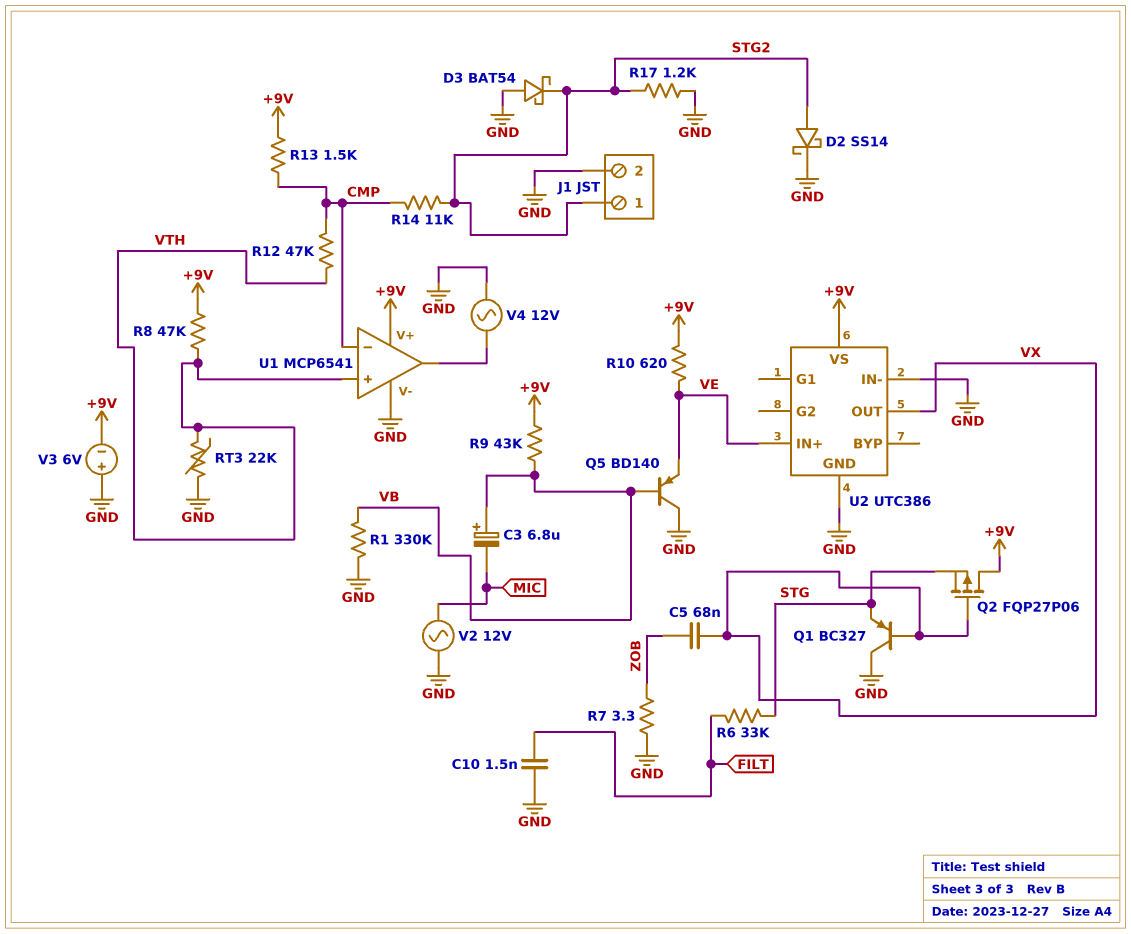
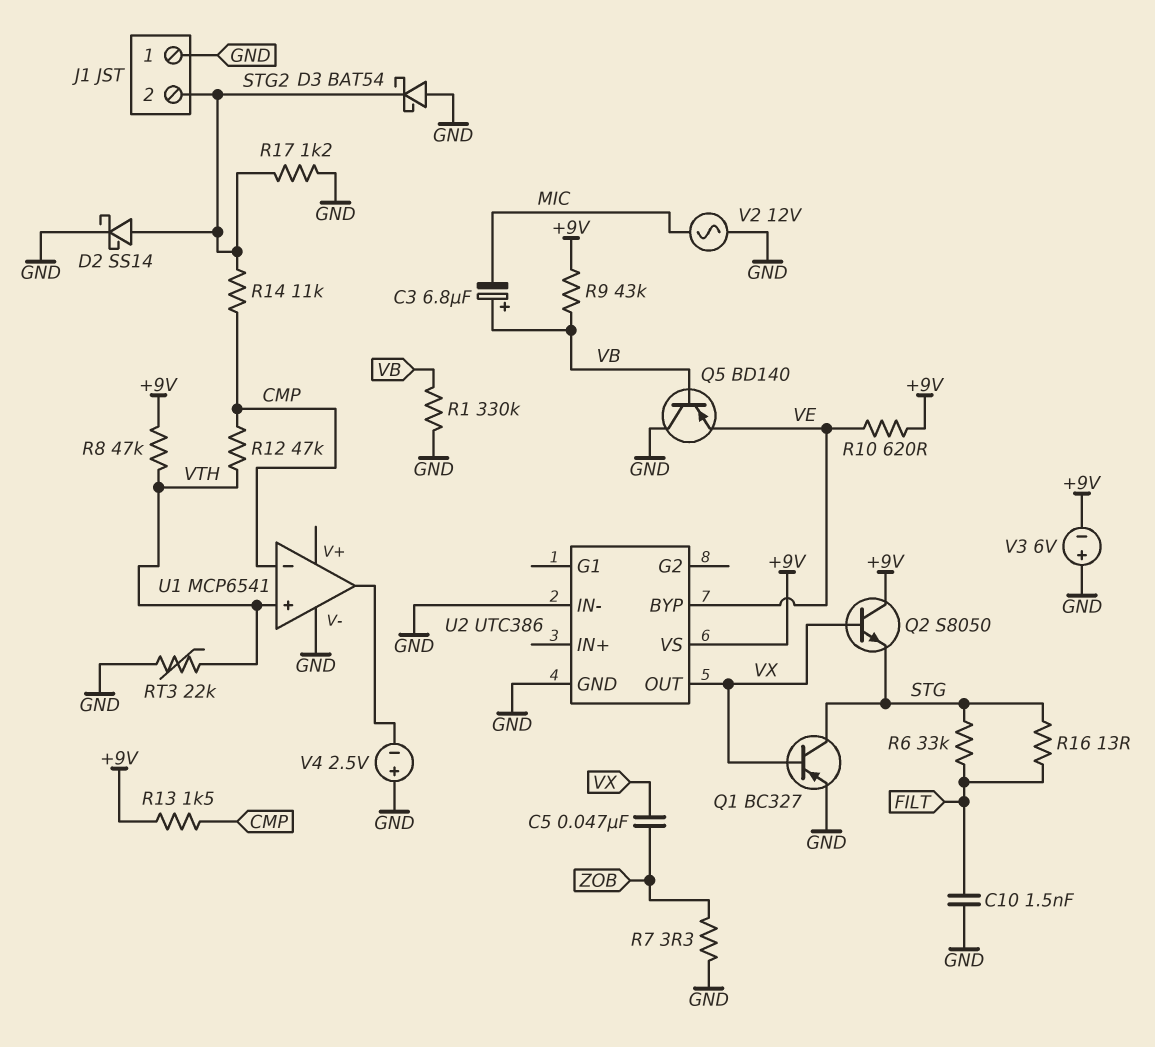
C5: 68nF (VX, ZOB) -> 47nF (VX, ZOB)
J1 pin 1: STG2 -> GND
J1 pin 2: GND -> STG2
Q1: PNP BC327 (B VX, C GND, E STG) -> PNP BC327 (B VX, C STG, E GND)
Q2: PMOS FQP27P06 (G VX, D +9V, S STG) -> NPN S8050 (B VX, C +9V, E STG)
R16: none -> 13 (FILT, STG)
U1 pin V+: +9V -> none
U2 pin BYP: none -> VE
U2 pin IN+: VE -> none
V4: AC 12V (GND, U1/out) -> 2.5V (plus GND, minus U1/out)

